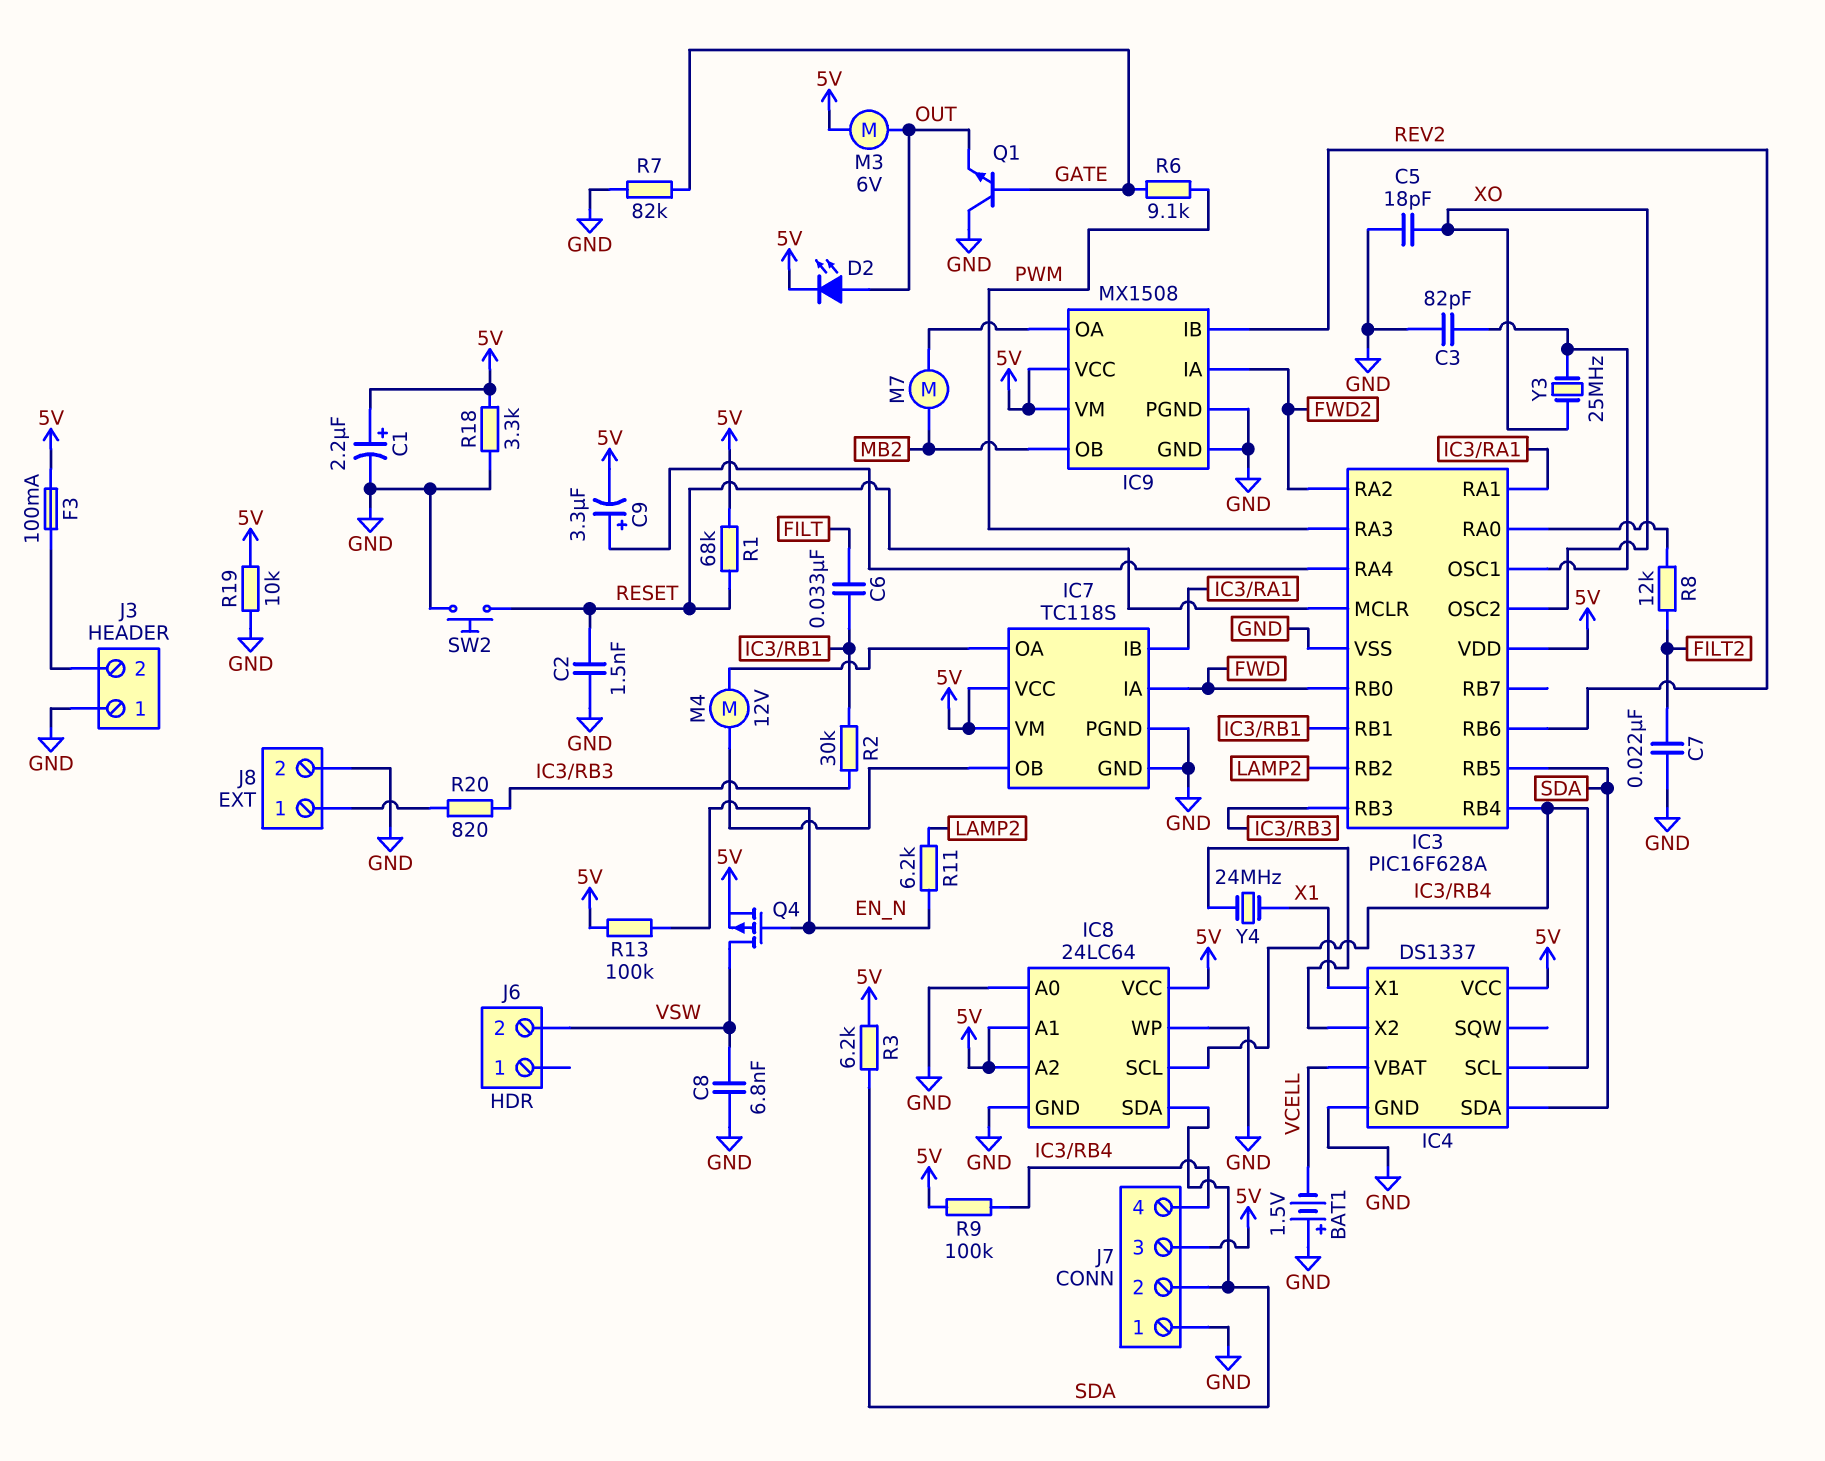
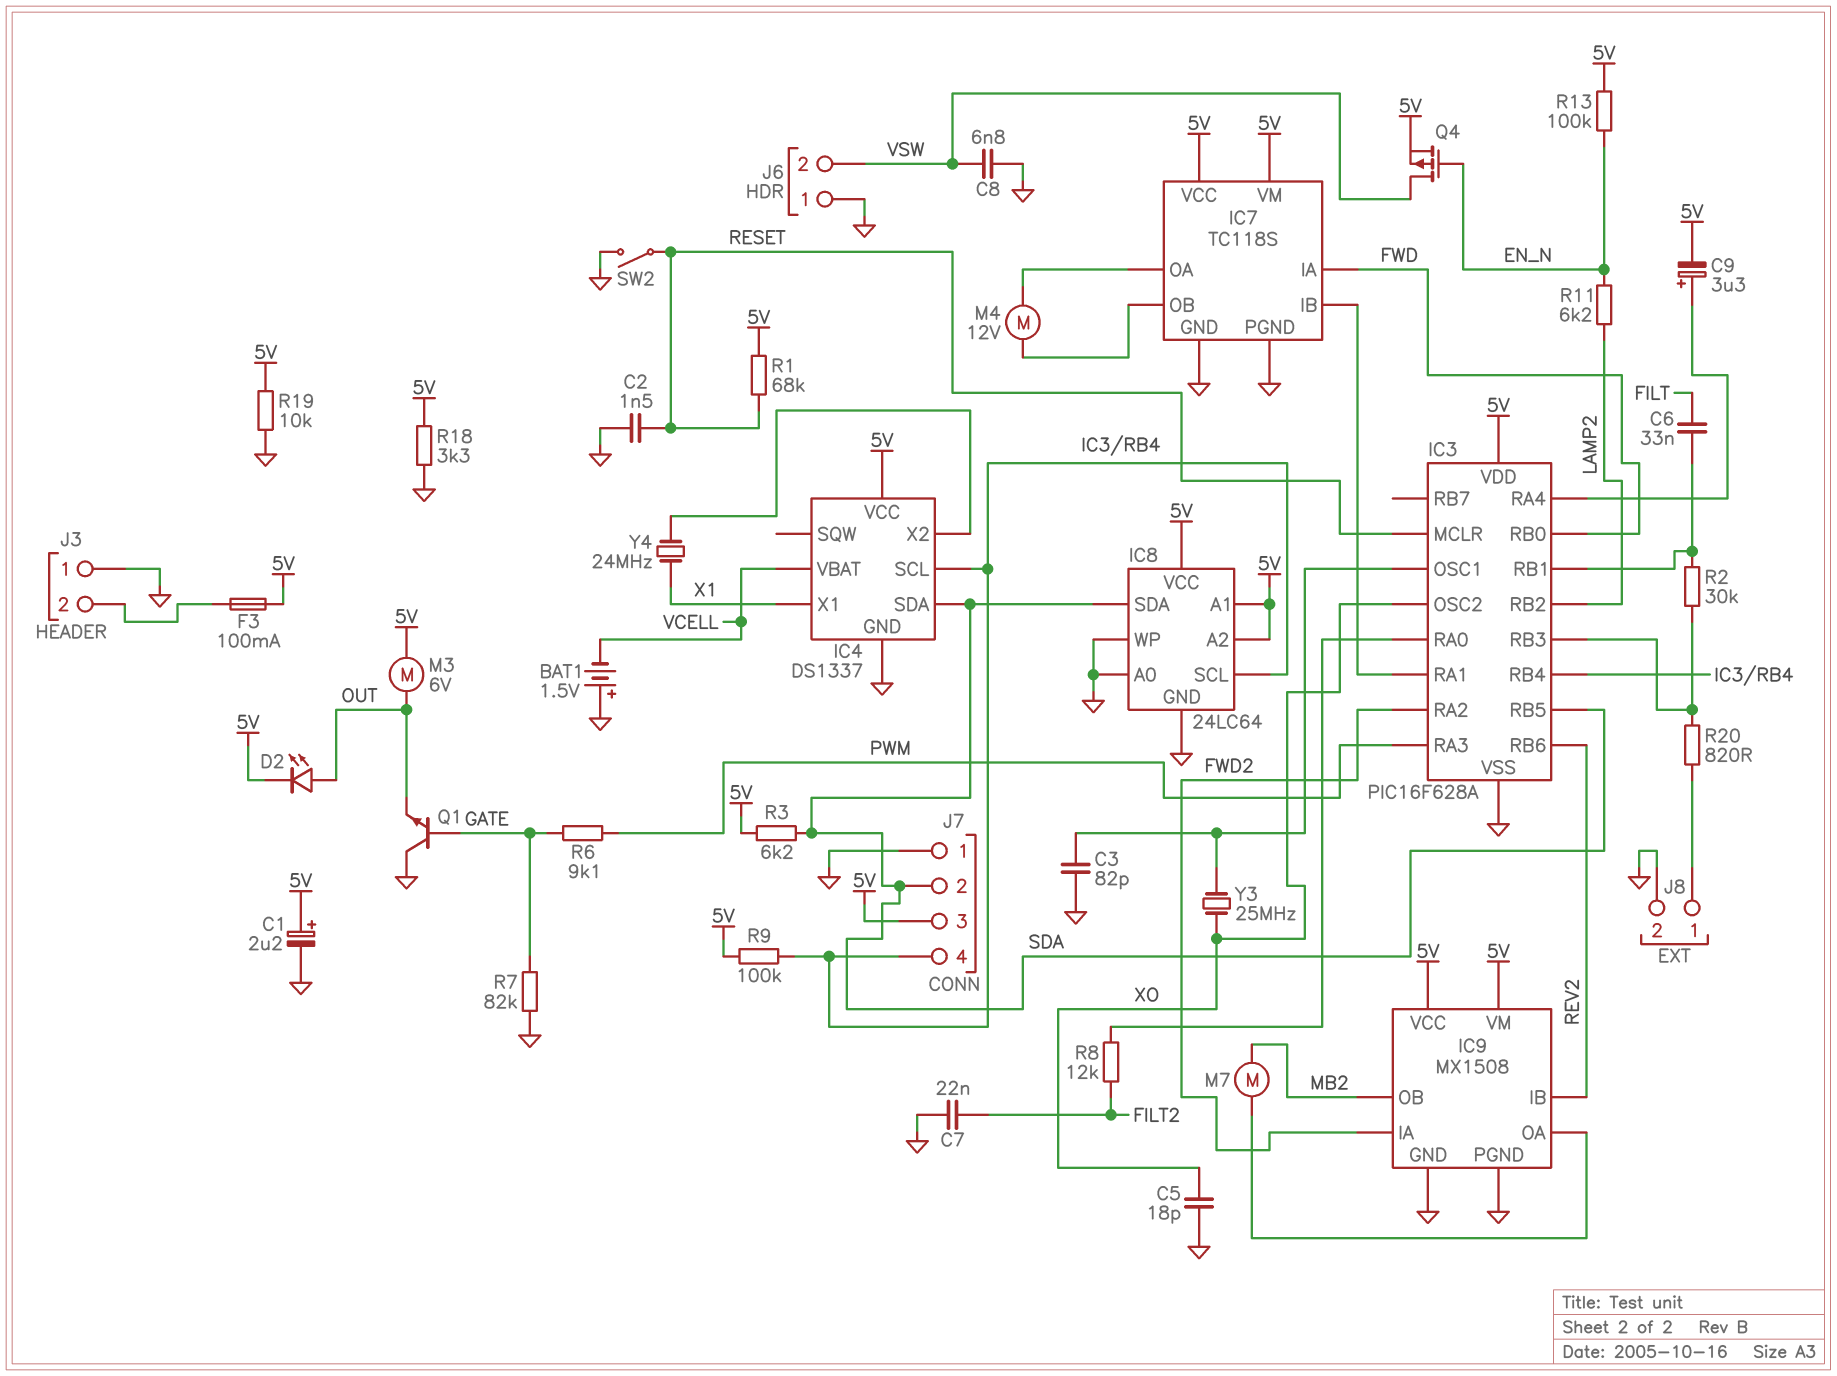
J6 pin 1: none -> GND
SW2: button (GND, RESET) -> switch (GND, RESET)

